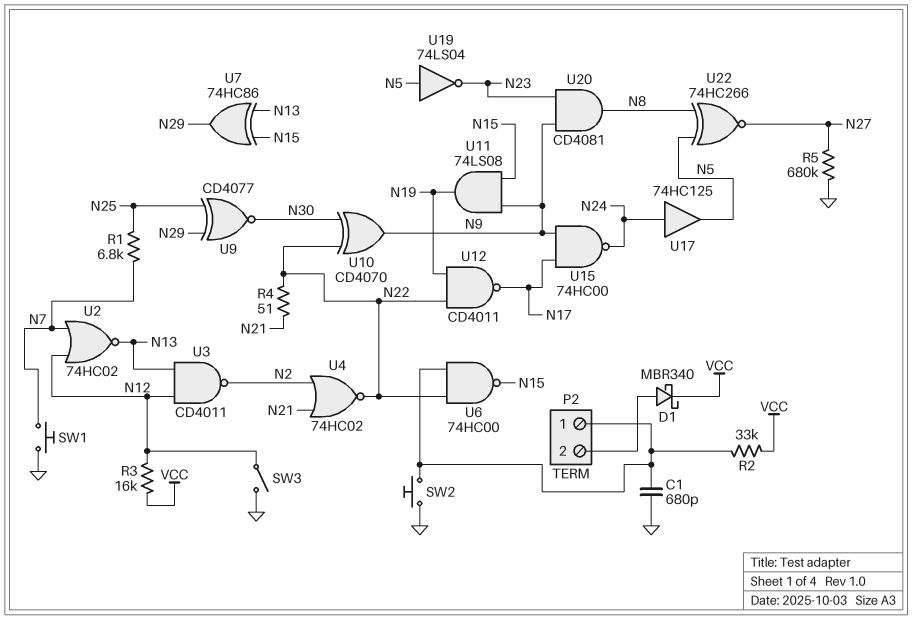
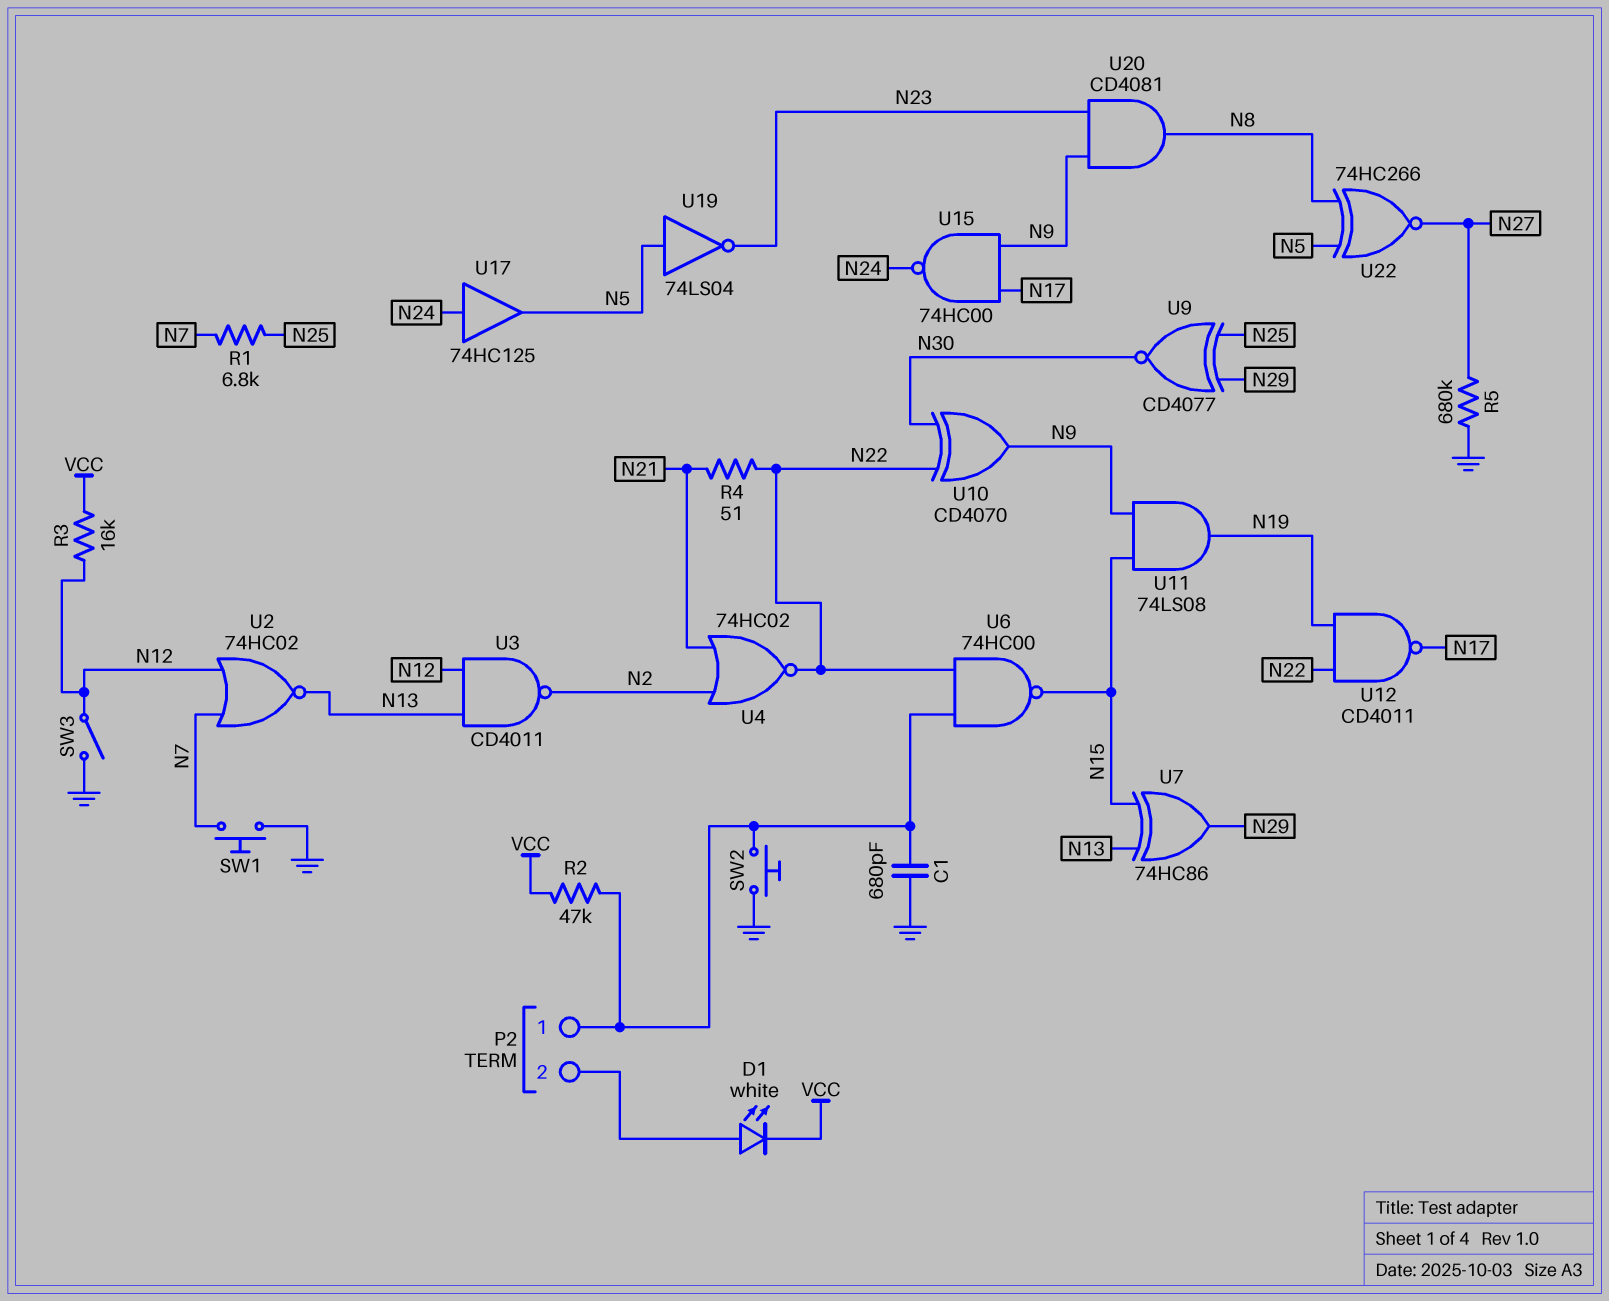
D1: schottky MBR340 (A P2/2, K VCC) -> LED white (A P2/2, K VCC)
R2: 33k (P2/1, VCC) -> 47k (P2/1, VCC)

